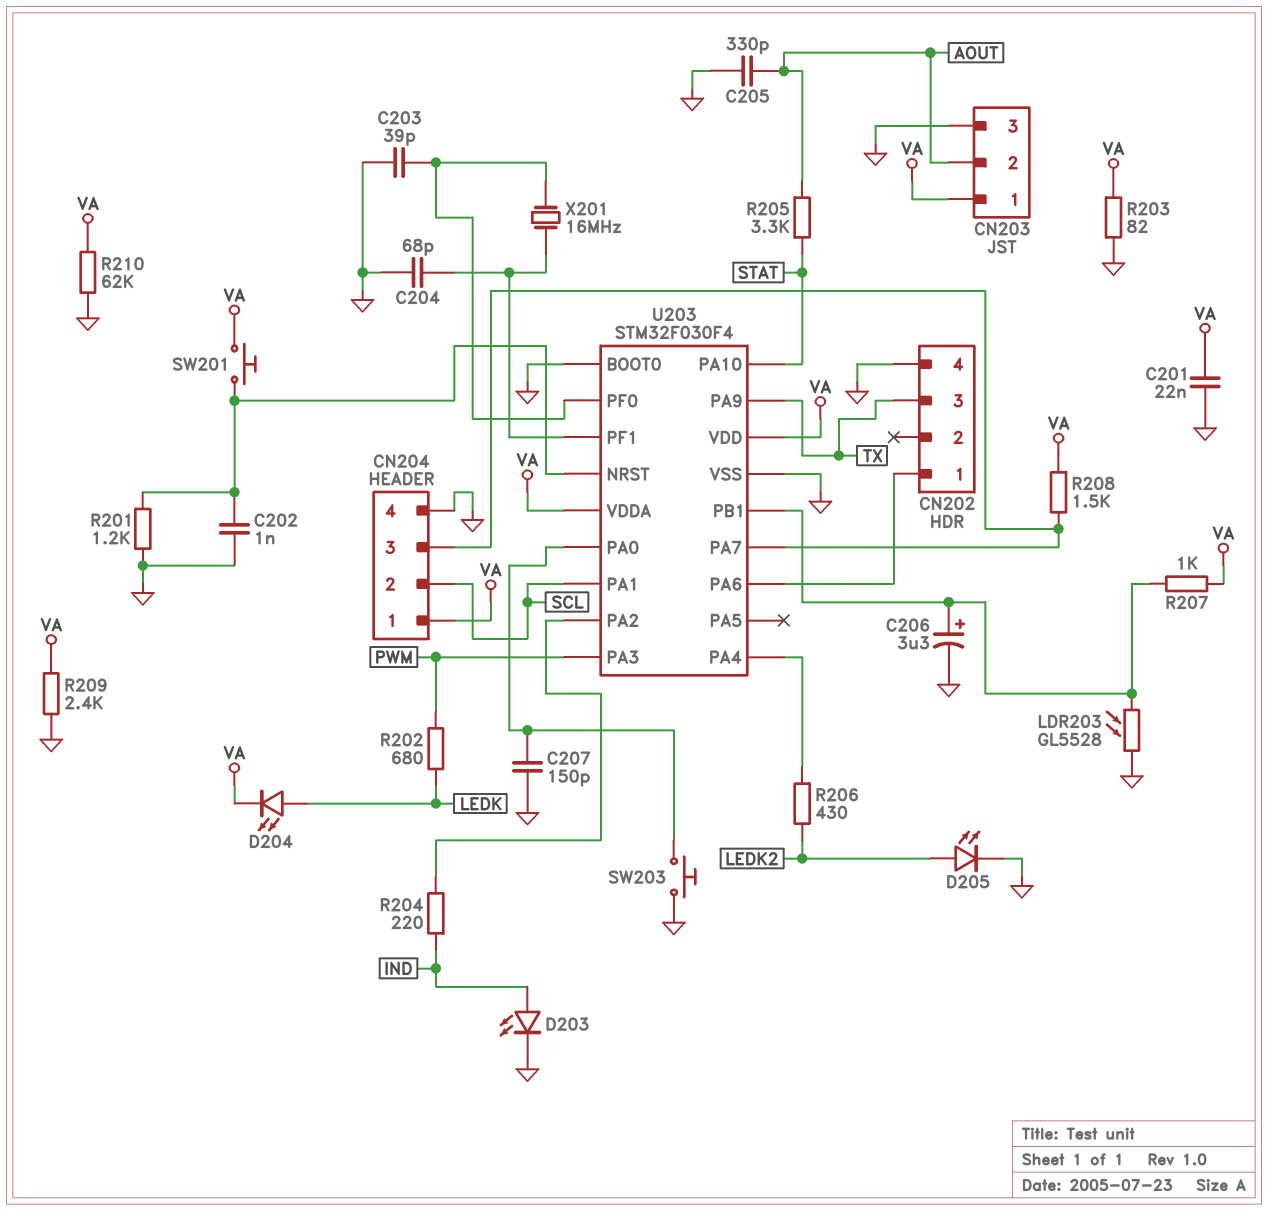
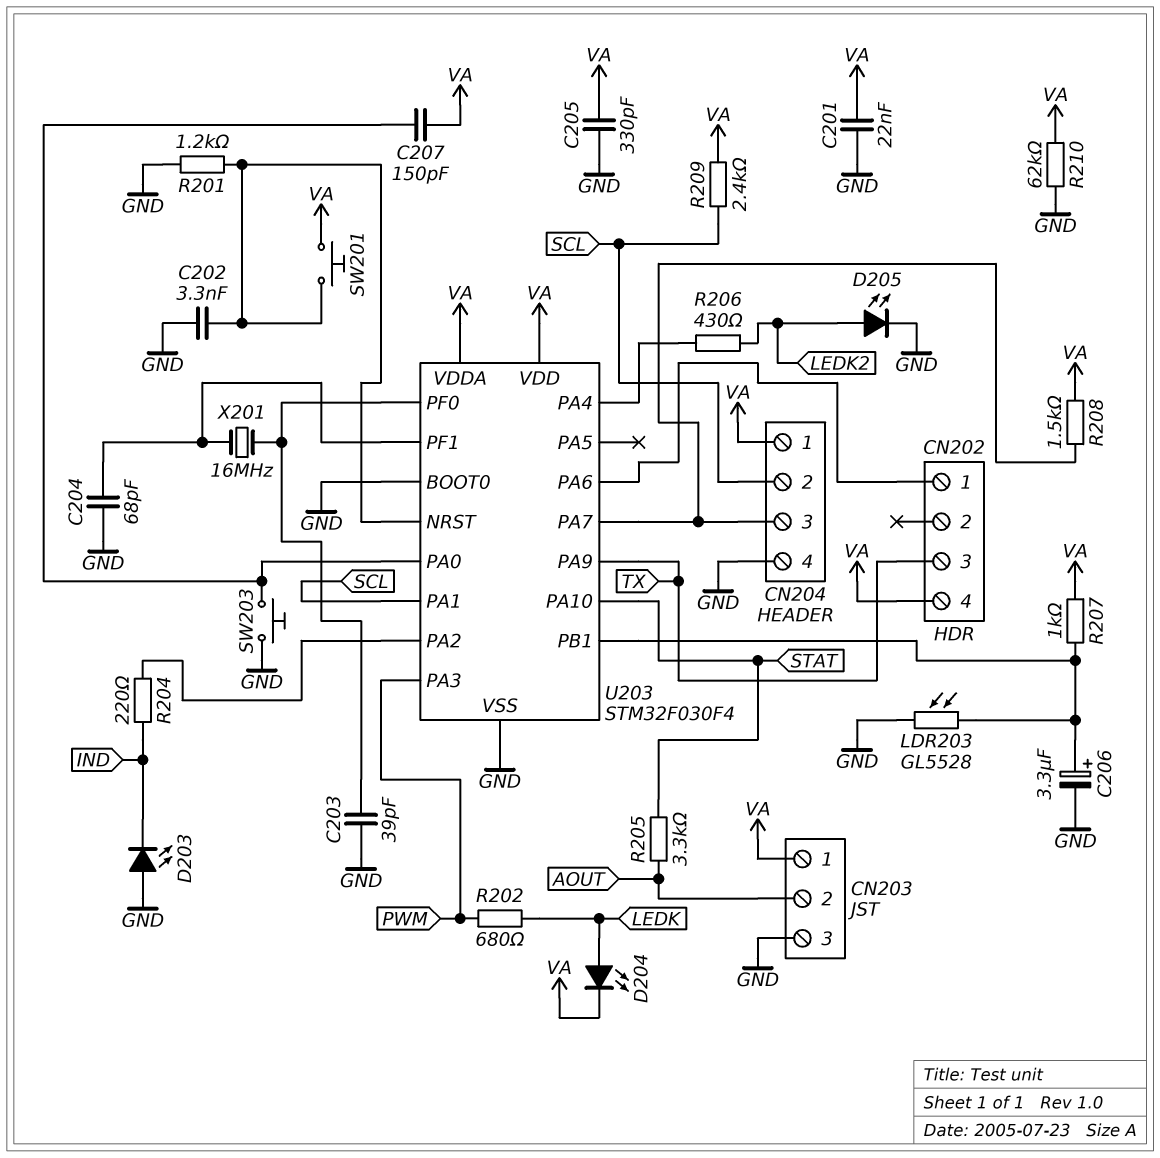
C202: 1nF (GND, U203/NRST) -> 3.3nF (GND, U203/NRST)
C205: 330pF (AOUT, GND) -> 330pF (GND, VA)
C207: 150pF (GND, U203/PA0) -> 150pF (U203/PA0, VA)
CN202 pin 4: GND -> VA
D203: LED (A IND, K GND) -> LED (A GND, K IND)
R203: 82 (GND, VA) -> none
R209: 2.4k (GND, VA) -> 2.4k (SCL, VA)

